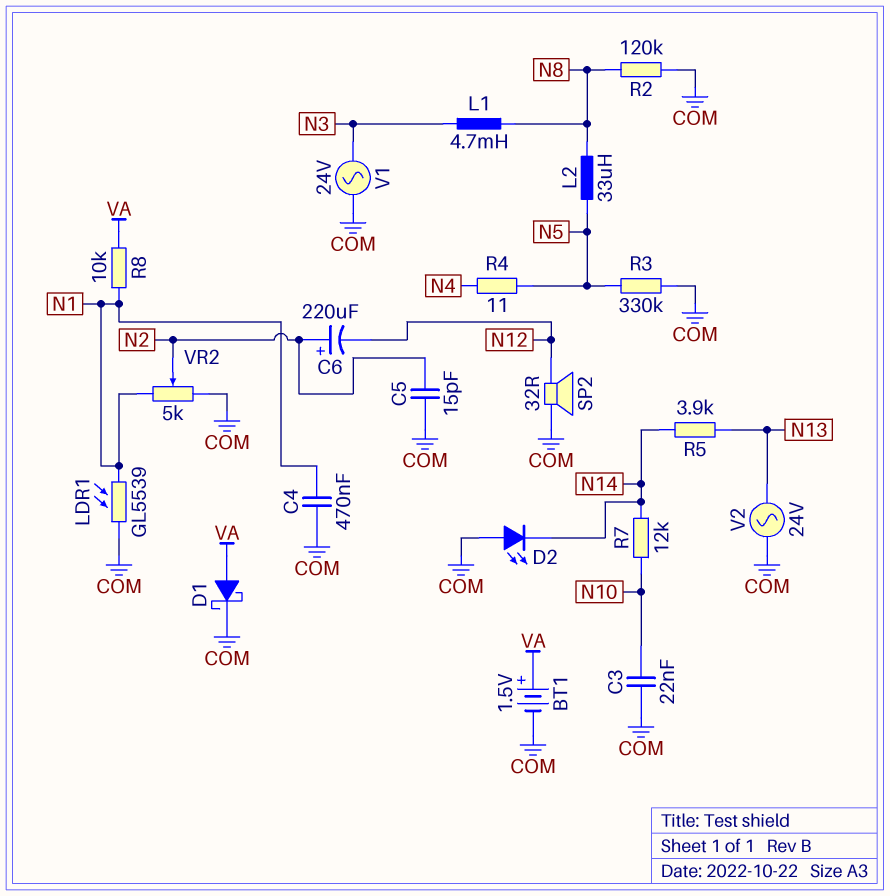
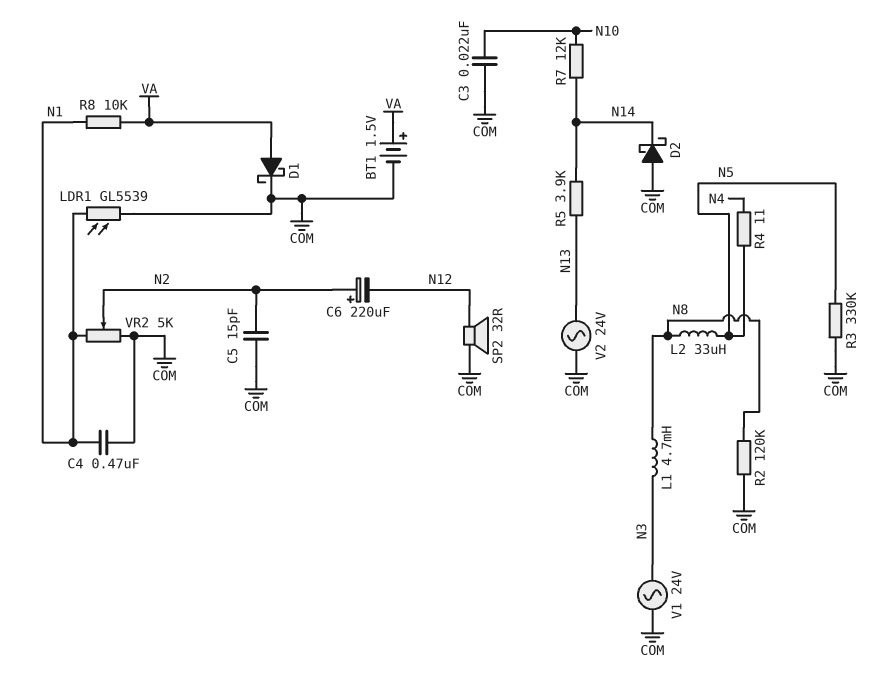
D2: LED (A COM, K N14) -> schottky (A COM, K N14)

